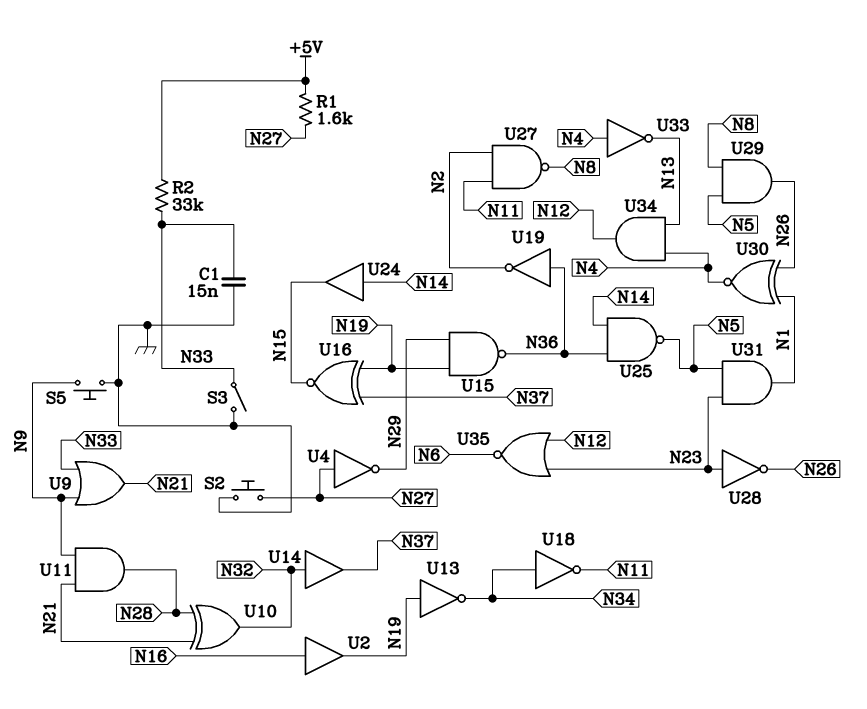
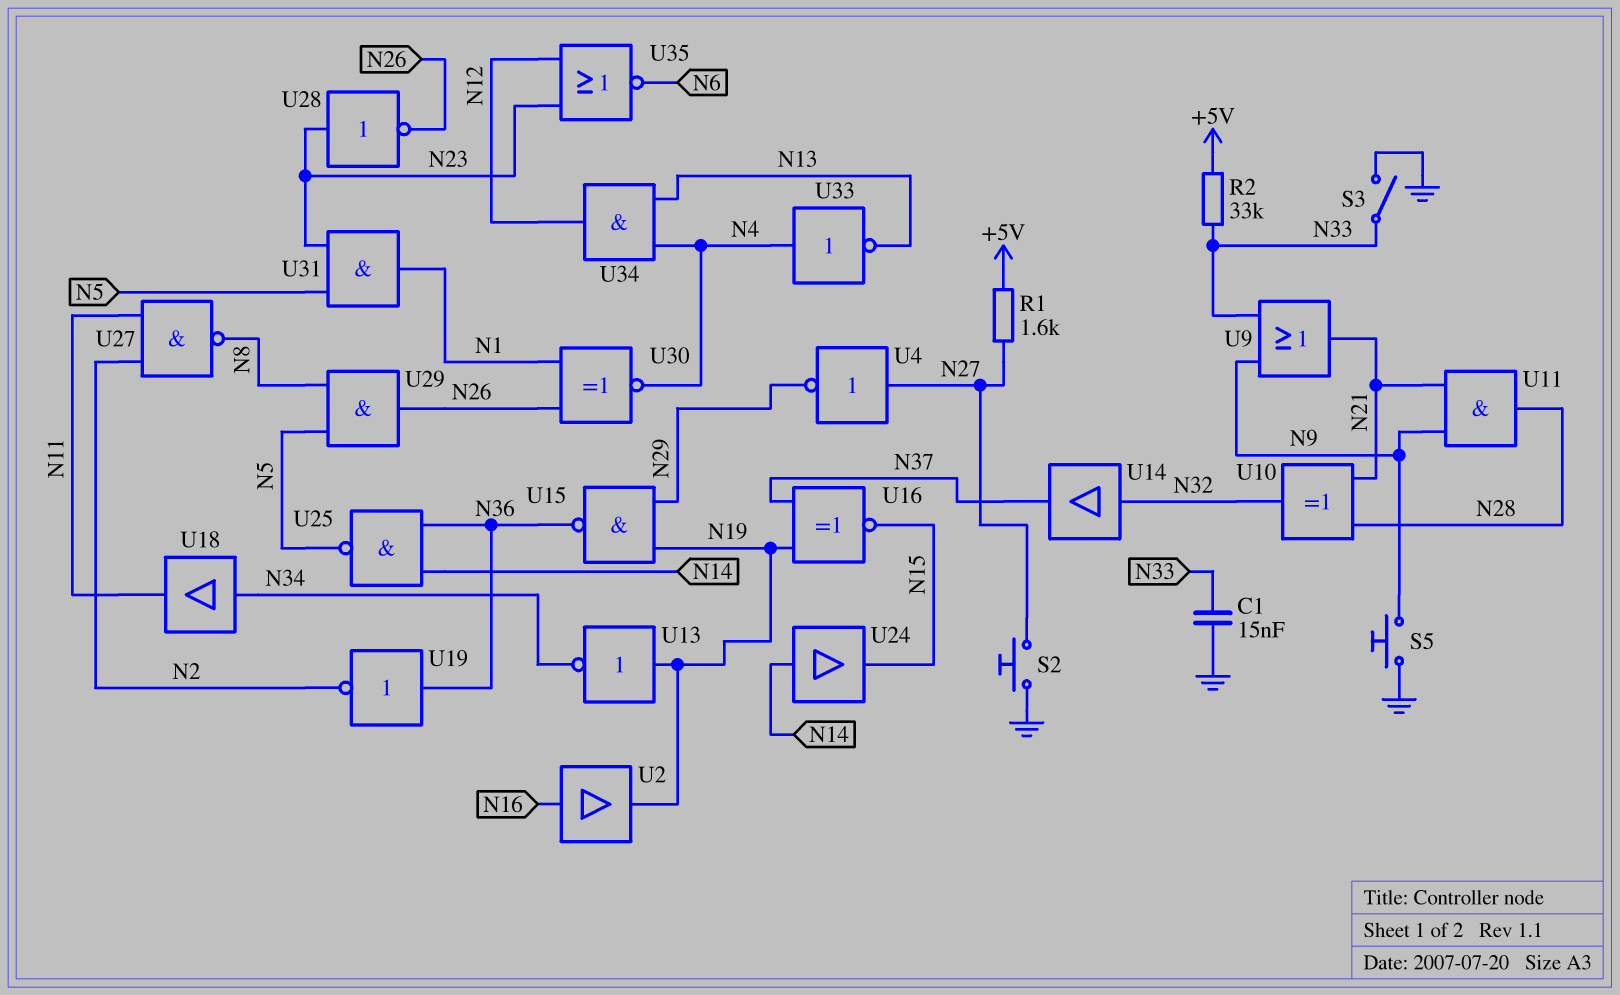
U18: NOT (in N34, out N11) -> buffer (in N34, out N11)

